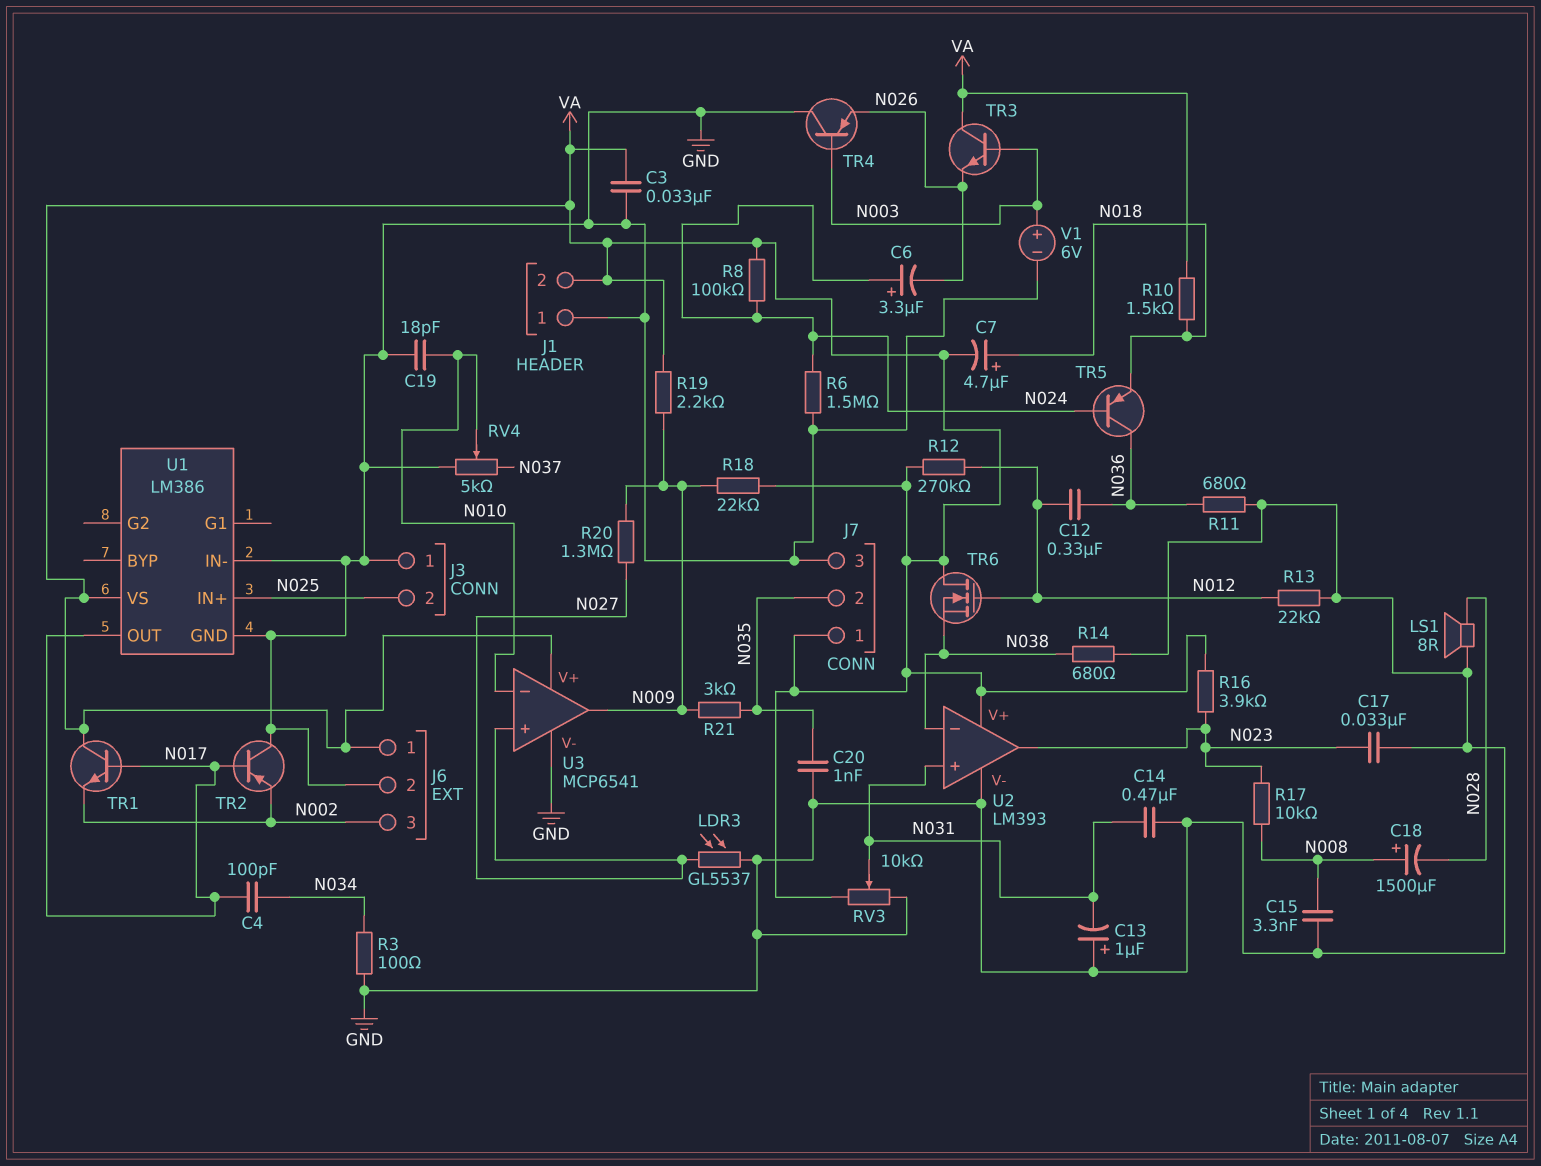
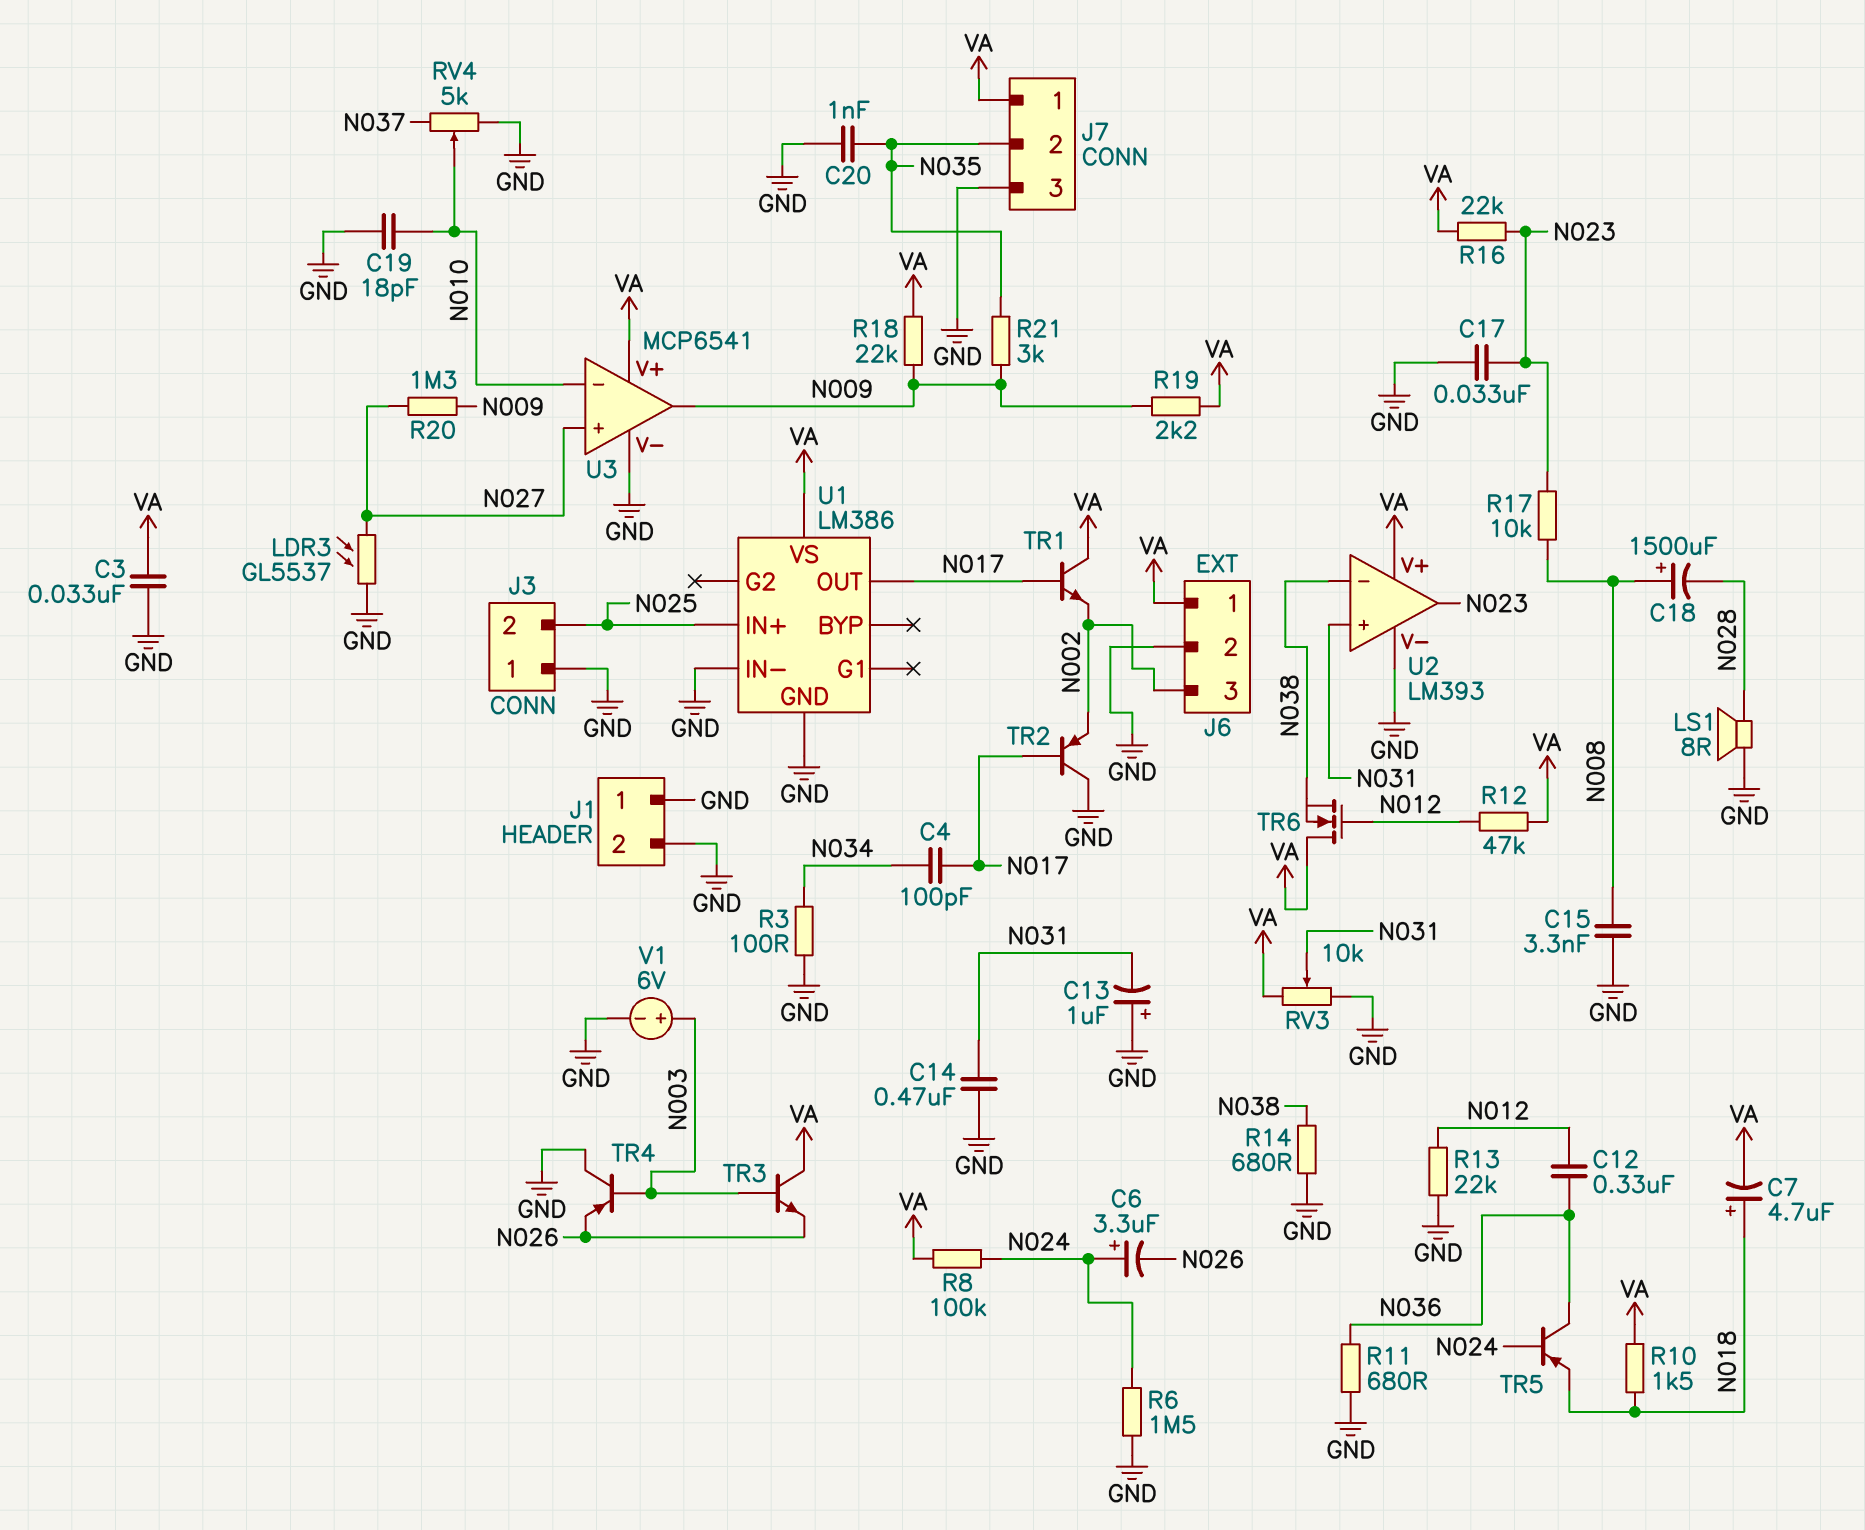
J1 pin 2: VA -> GND
R12: 270k (N012, VA) -> 47k (N012, VA)
R16: 3.9k (N023, VA) -> 22k (N023, VA)

